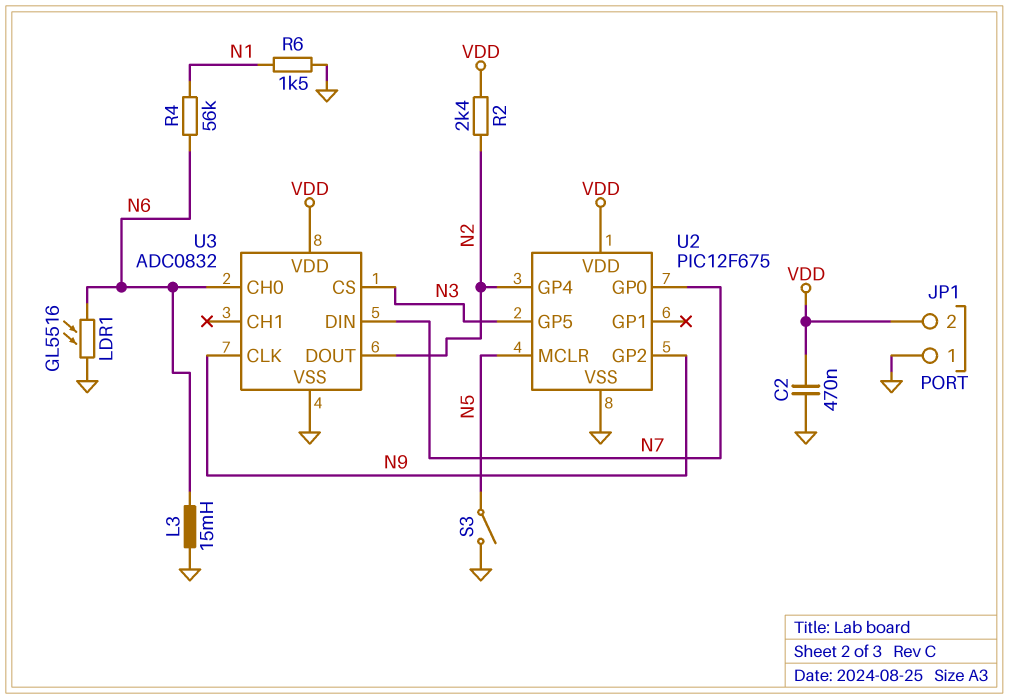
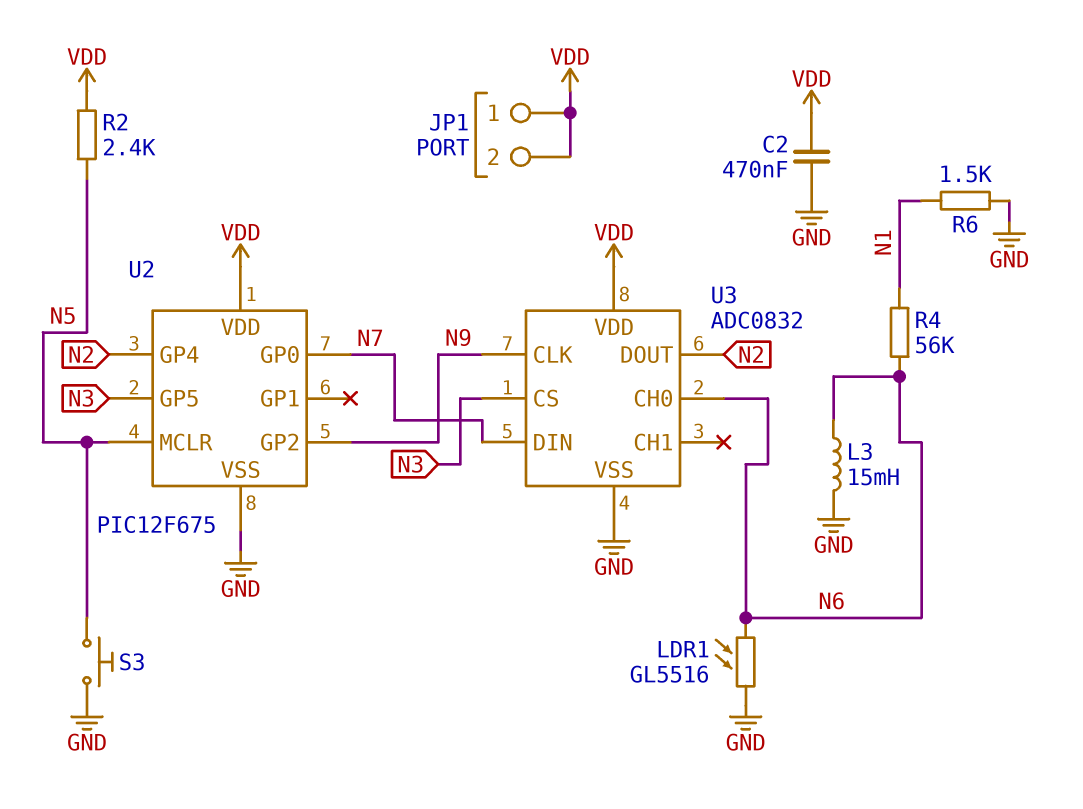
JP1 pin 1: GND -> VDD
R2: 2.4k (N2, VDD) -> 2.4k (N5, VDD)
S3: switch (GND, N5) -> button (GND, N5)

